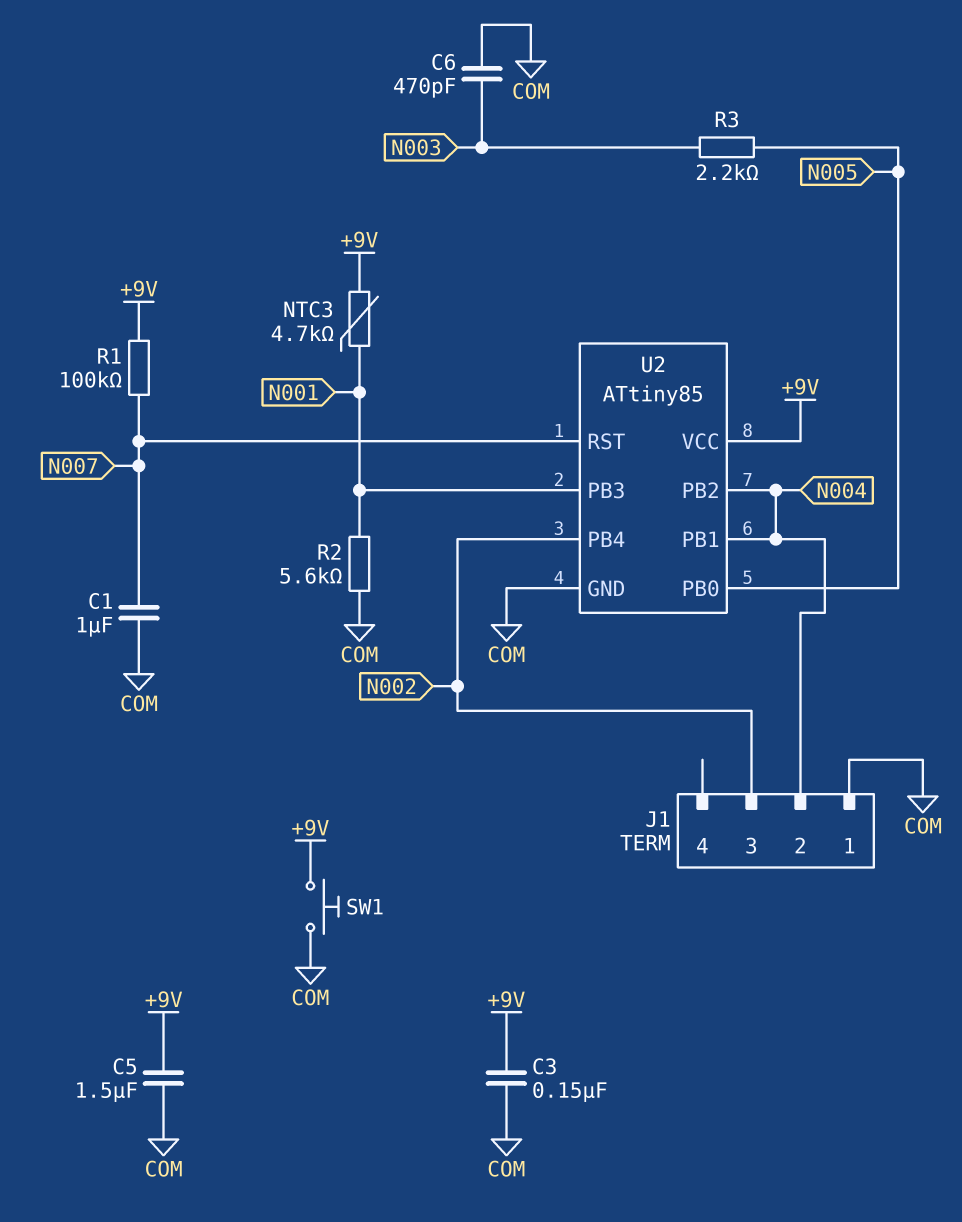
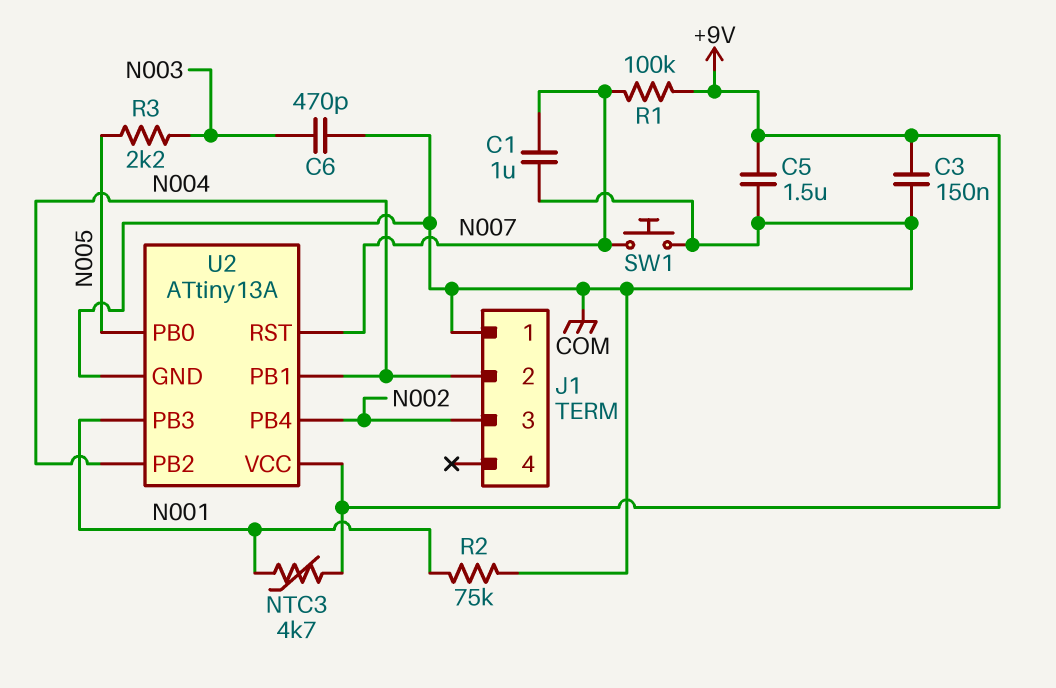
R2: 5.6k (COM, N001) -> 75k (COM, N001)
SW1: button (+9V, COM) -> button (COM, N007)
U2: ATtiny85 -> ATtiny13A

